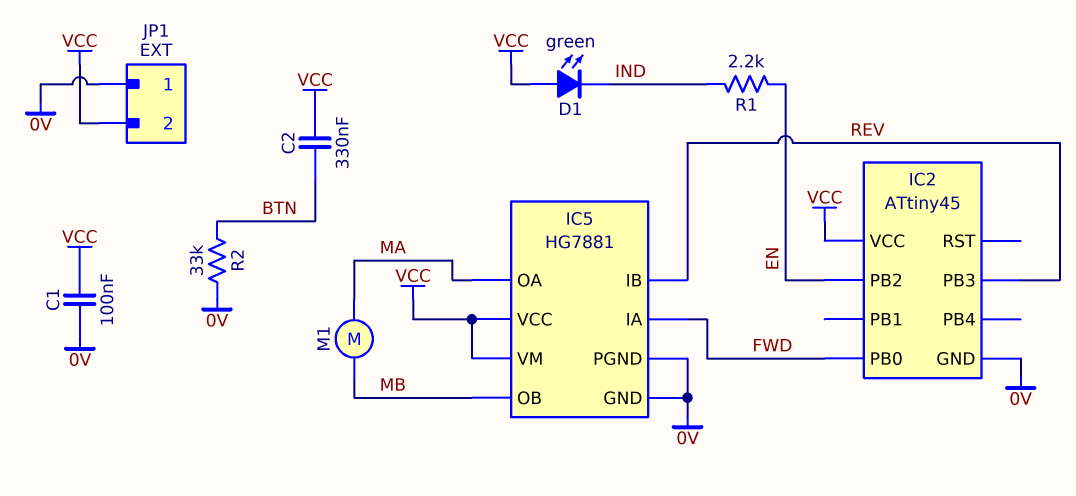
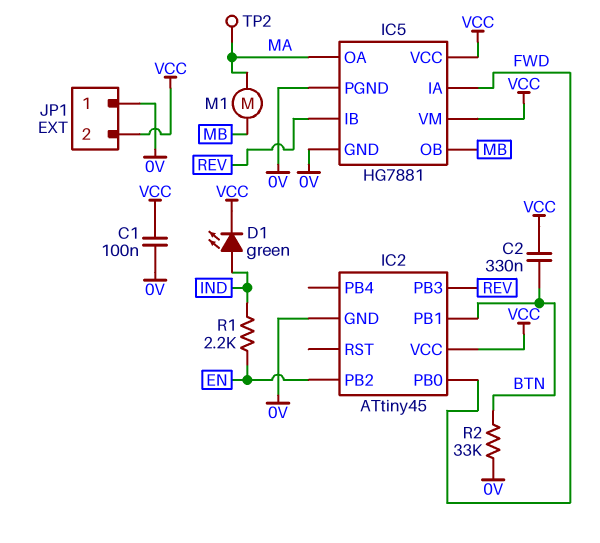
D1: LED green (A VCC, K IND) -> LED green (A IND, K VCC)
IC2 pin PB1: none -> BTN
TP2: none -> test point (MA)

